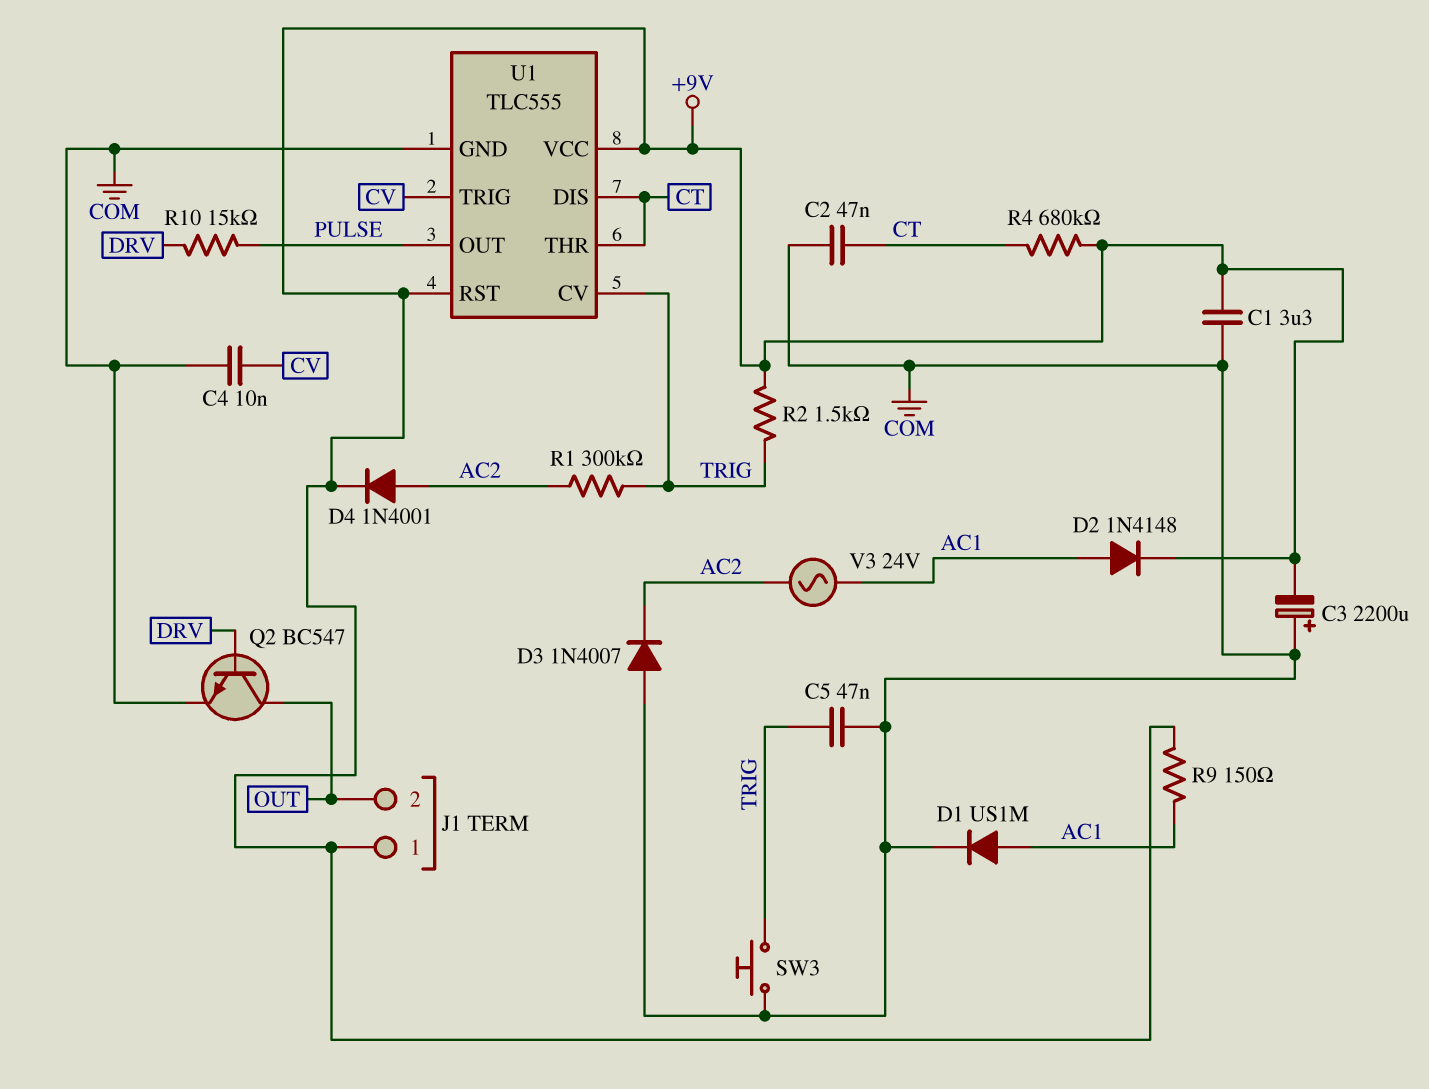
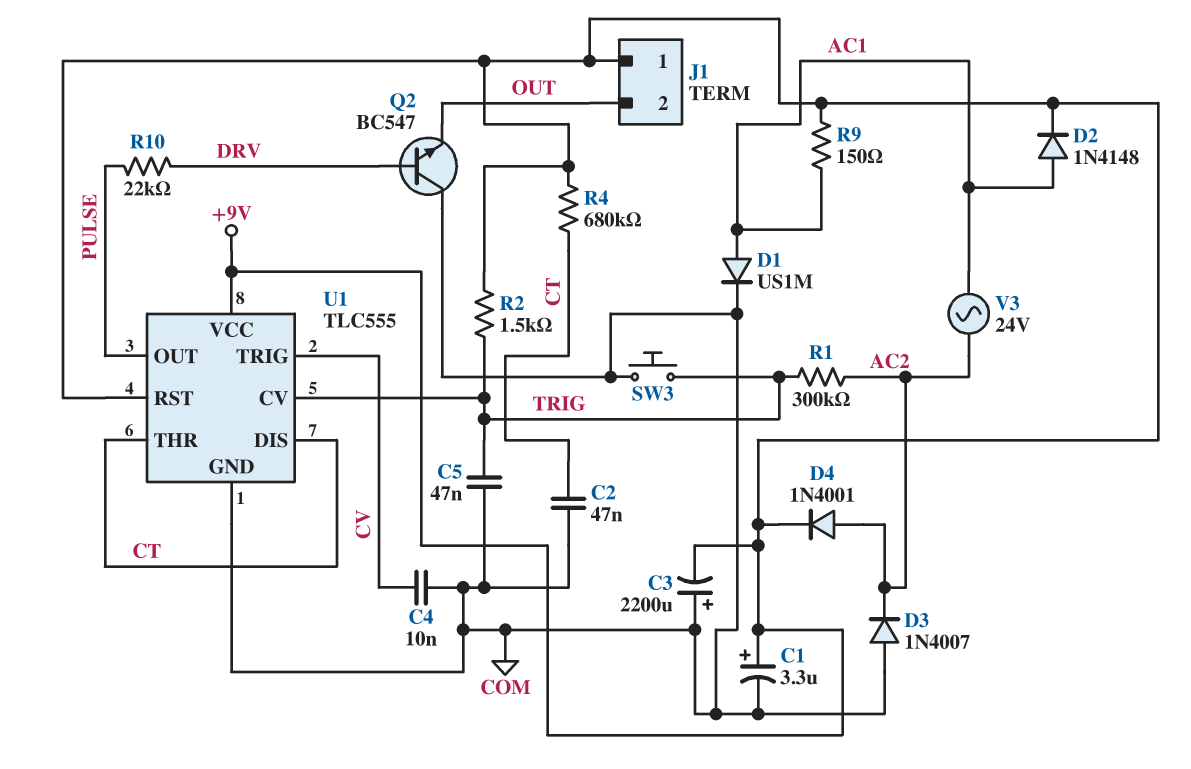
C1: 3.3uF (+9V, COM) -> 3.3uF (plus +9V, minus COM)
Q2: NPN BC547 (B DRV, C OUT, E COM) -> NPN BC547 (B DRV, C COM, E OUT)
R10: 15k (DRV, PULSE) -> 22k (DRV, PULSE)

